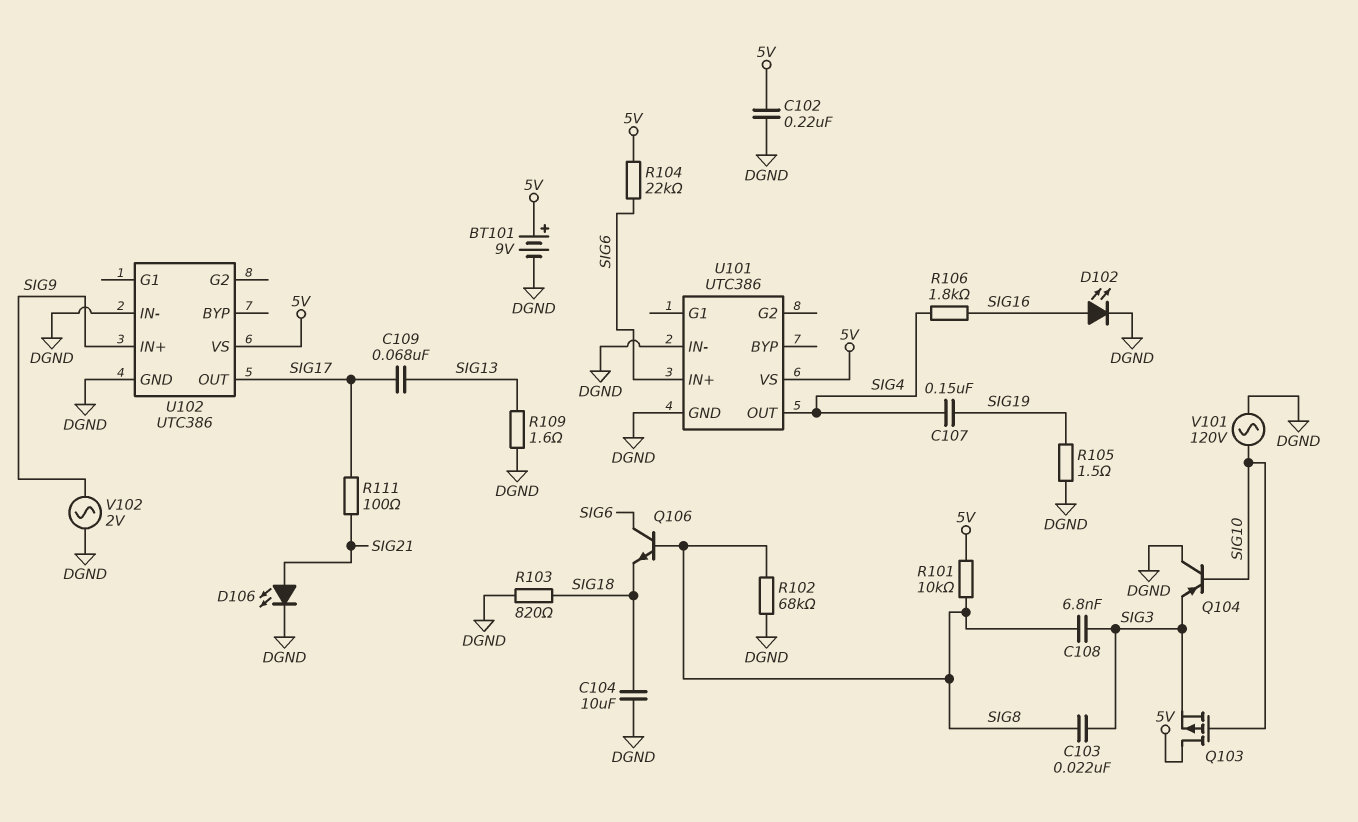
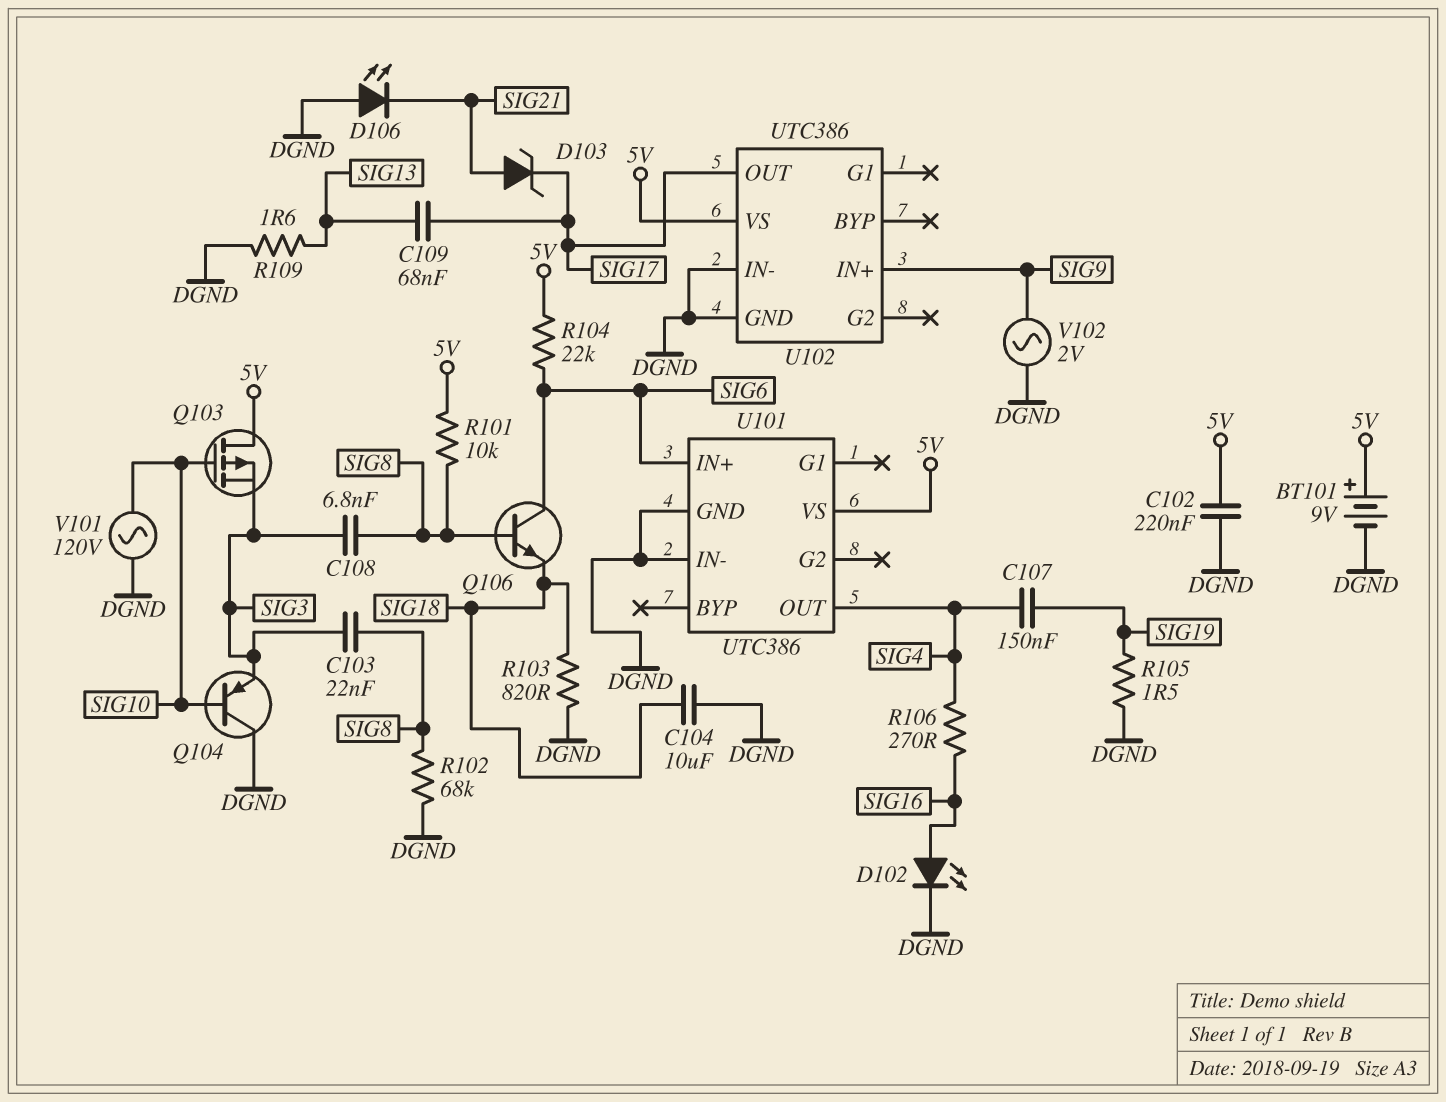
D103: none -> zener (A SIG21, K SIG17)
D106: LED (A SIG21, K DGND) -> LED (A DGND, K SIG21)
R106: 1.8k (SIG4, SIG16) -> 270 (SIG4, SIG16)
R111: 100 (SIG17, SIG21) -> none

